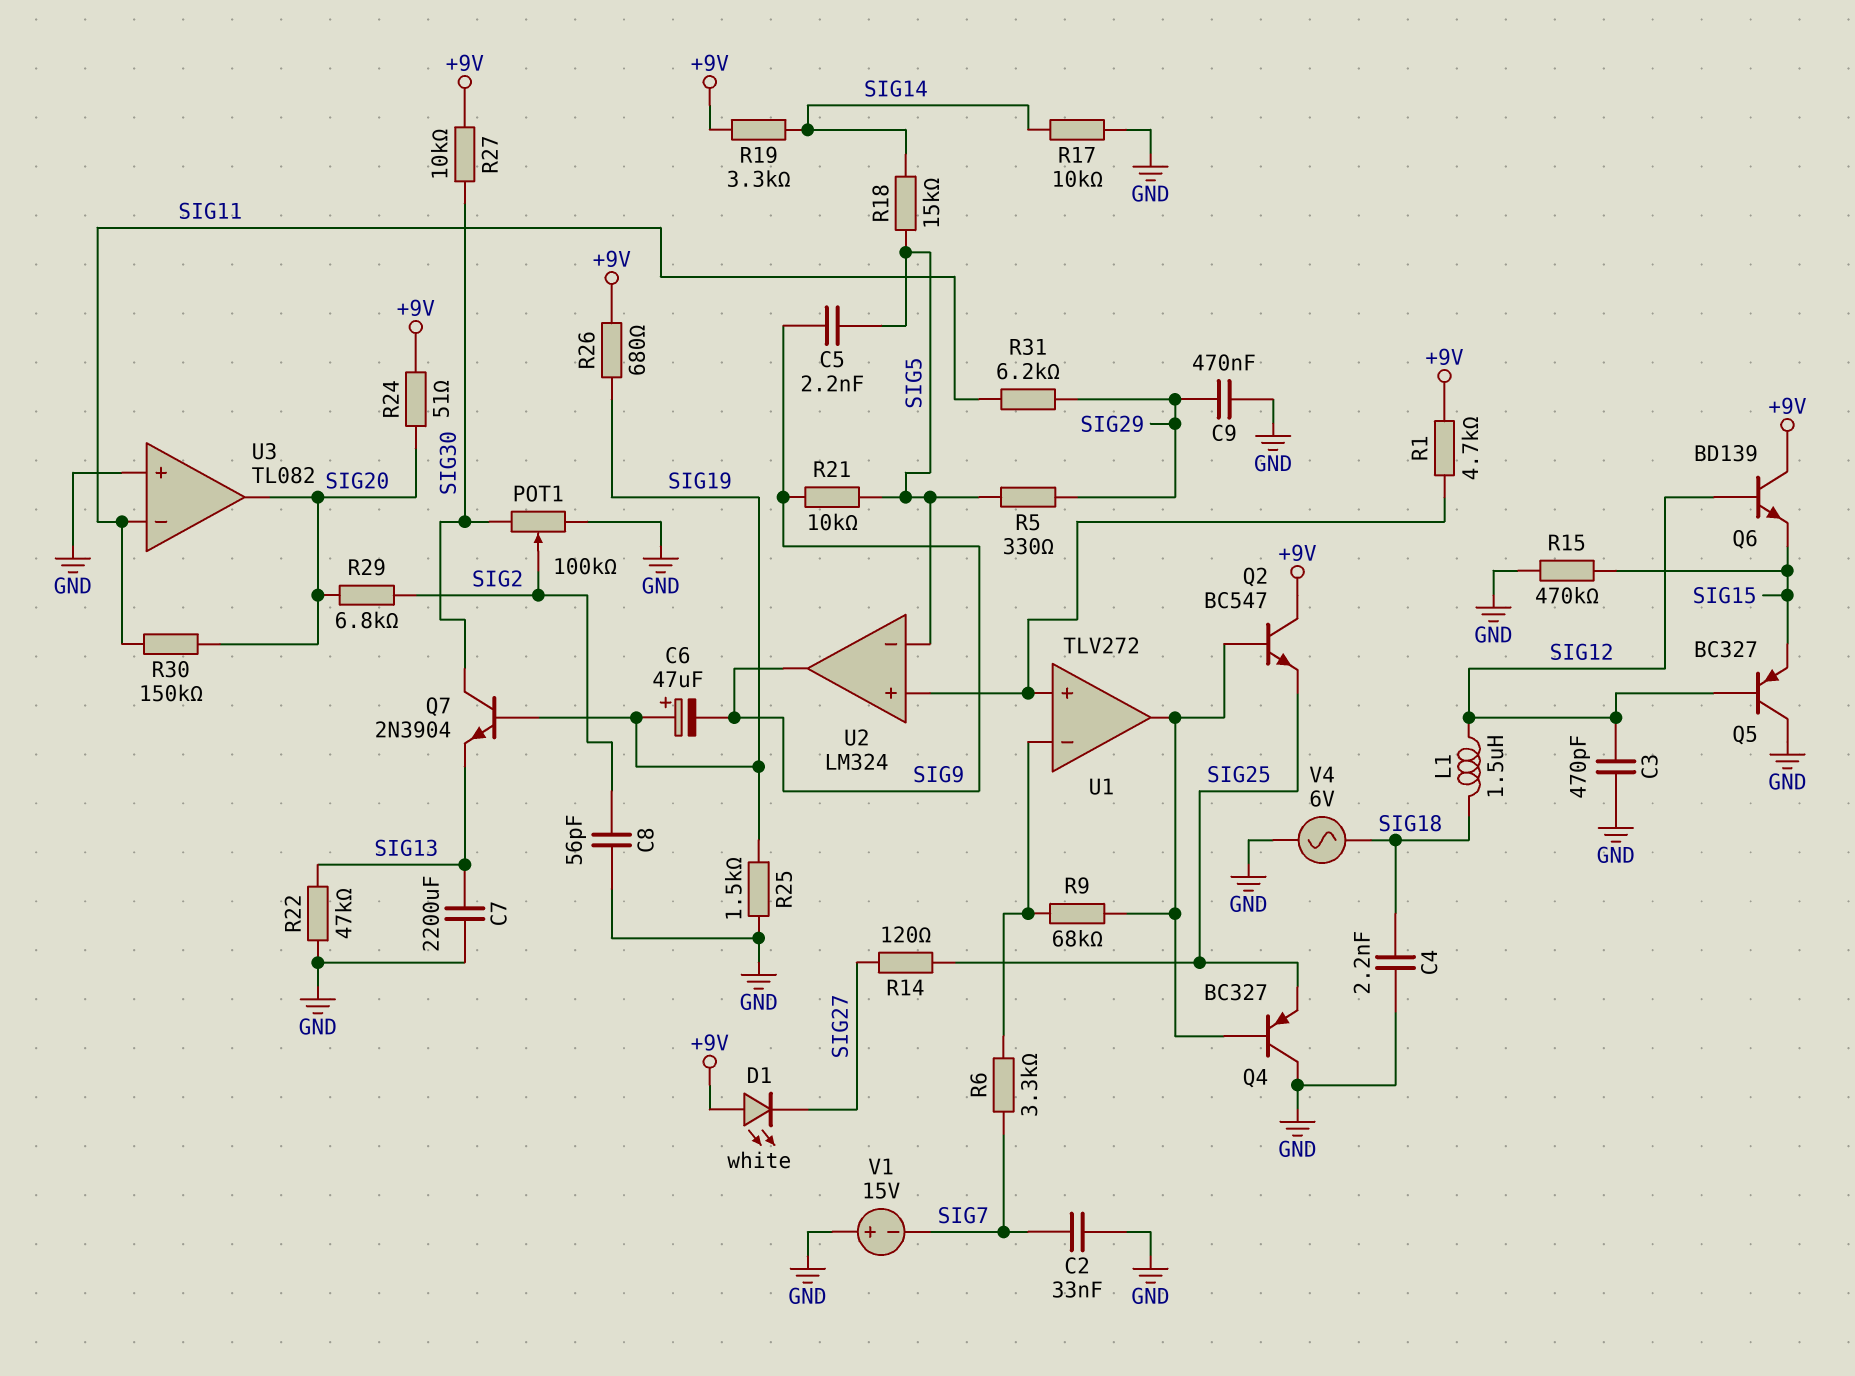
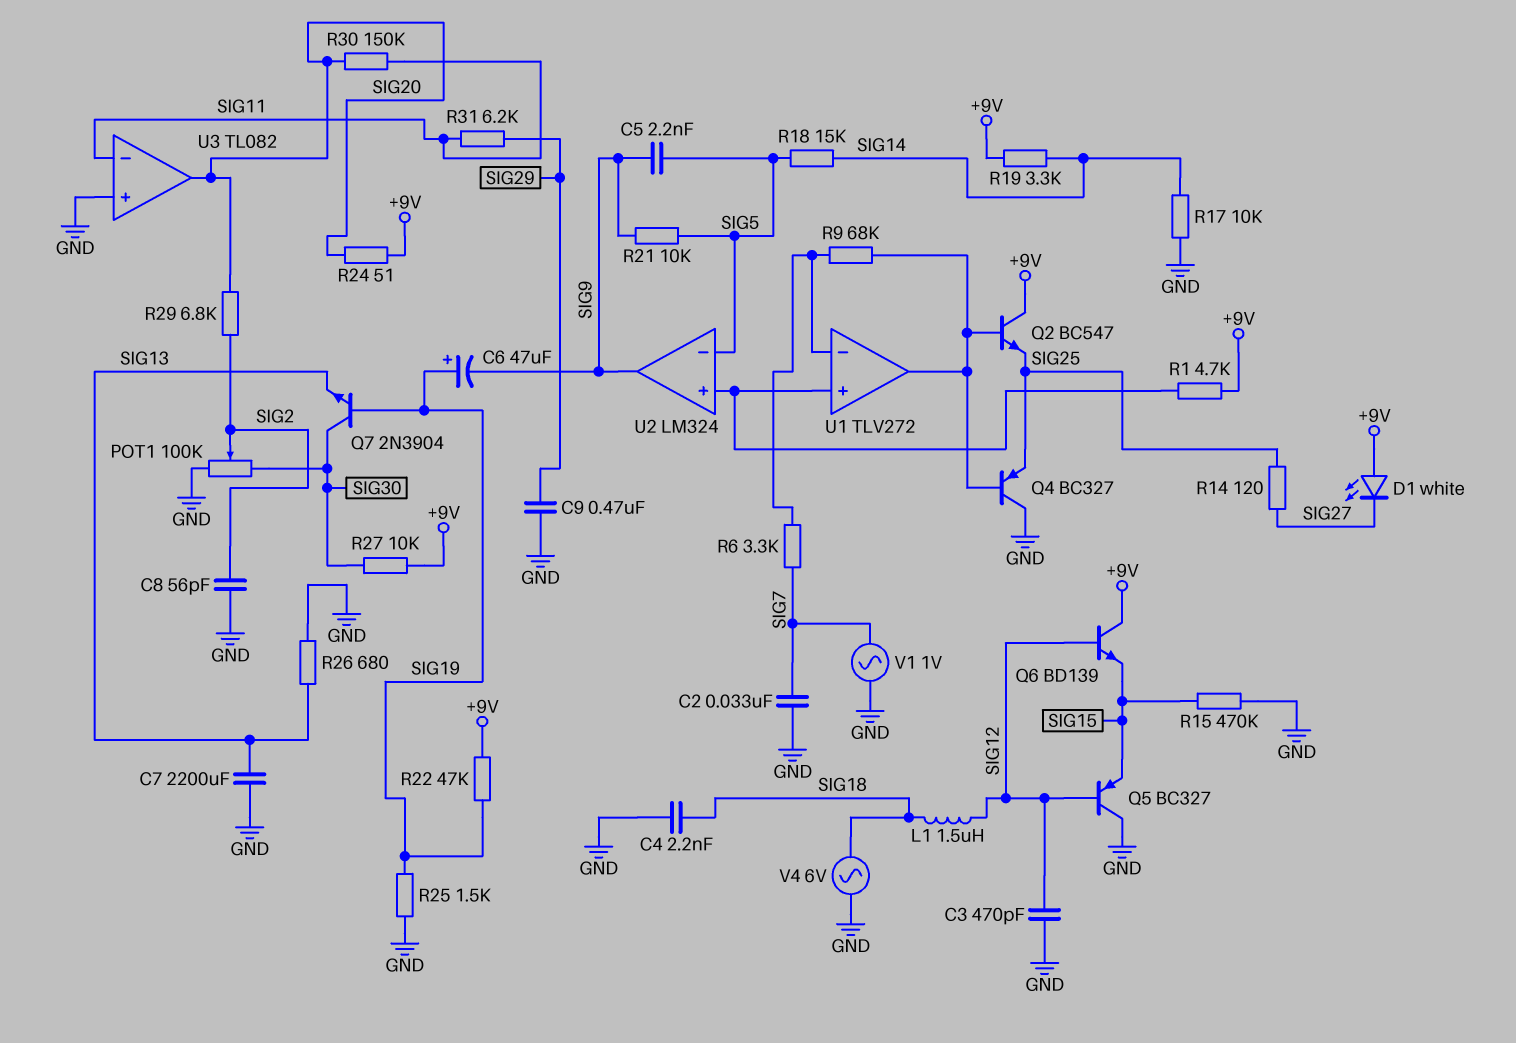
R5: 330 (SIG5, SIG29) -> none
R22: 47k (GND, SIG13) -> 47k (+9V, SIG19)
R26: 680 (+9V, SIG19) -> 680 (GND, SIG13)
V1: 15V (plus GND, minus SIG7) -> AC 1V (GND, SIG7)

